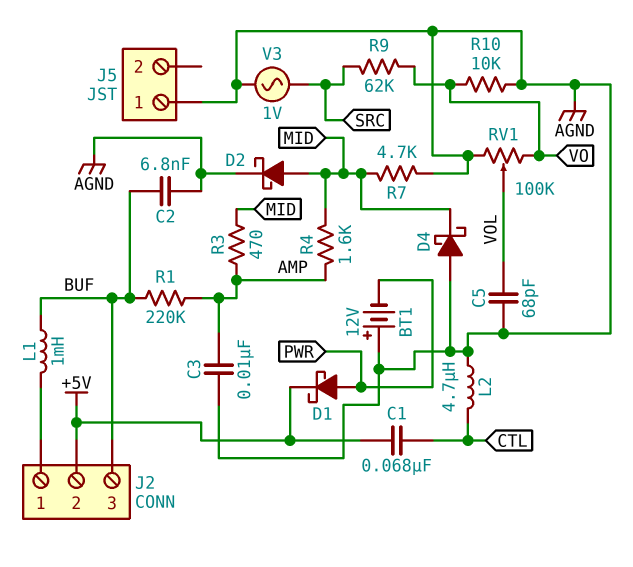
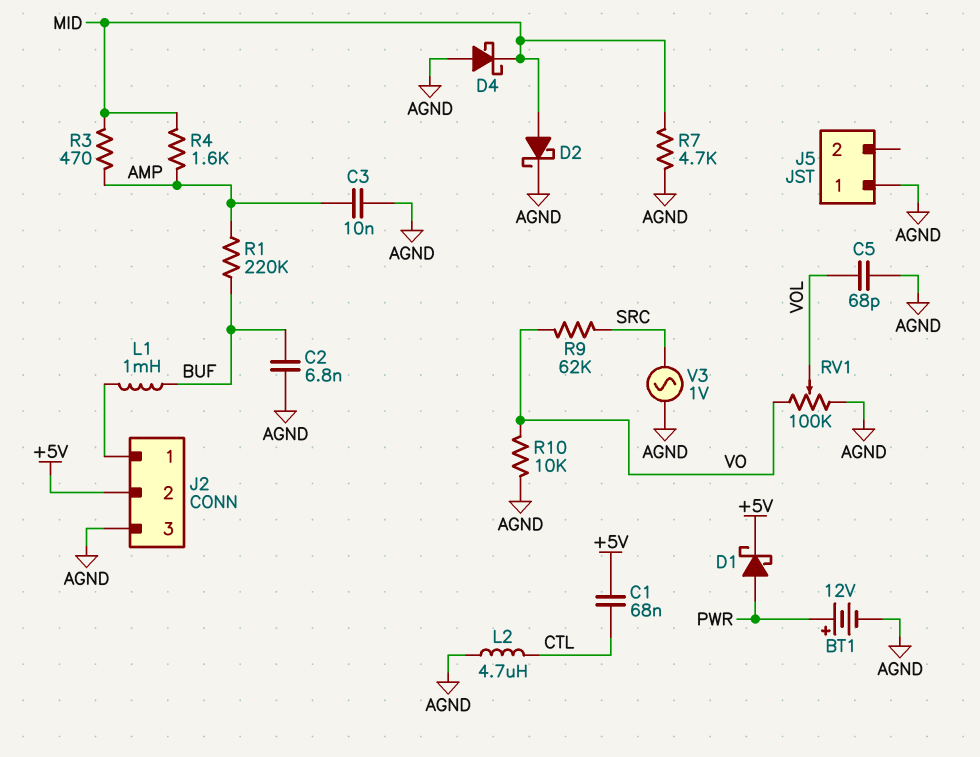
BT1: 12V (plus AGND, minus PWR) -> 12V (plus PWR, minus AGND)
J2 pin 3: BUF -> AGND

